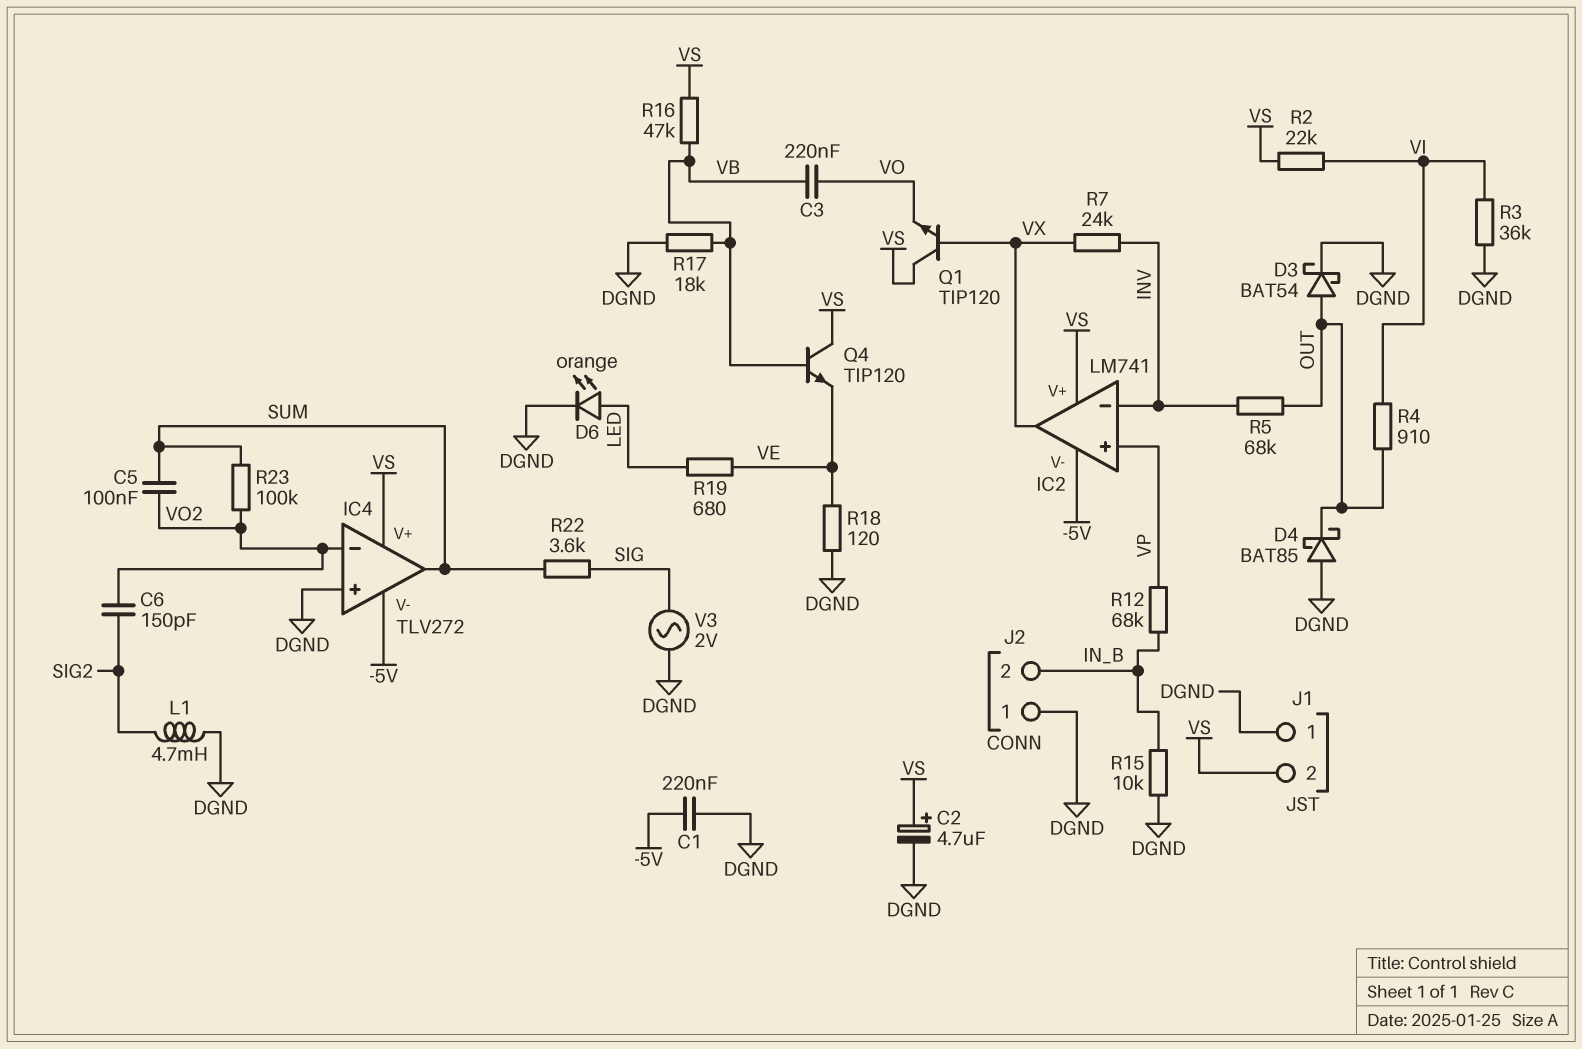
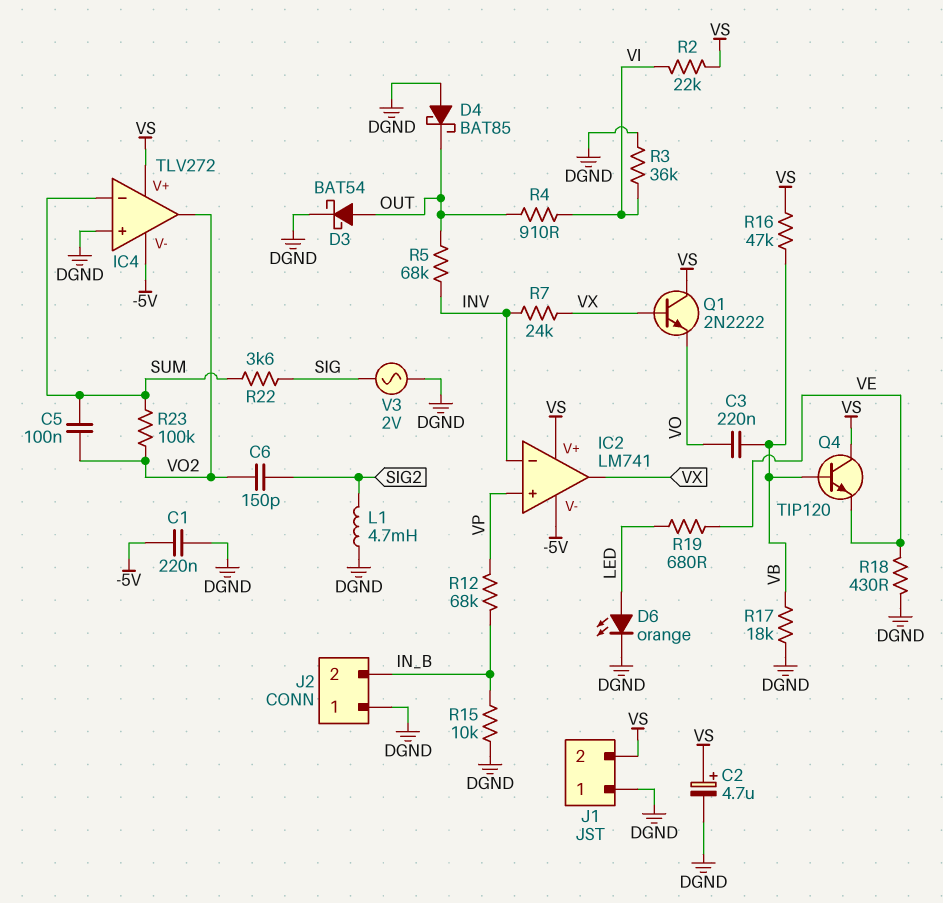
IC4 pin in-: VO2 -> SUM
IC4 pin out: SUM -> VO2
Q1: NPN TIP120 (B VX, C VS, E VO) -> NPN 2N2222 (B VX, C VS, E VO)
R18: 120 (DGND, VE) -> 430 (DGND, VE)

